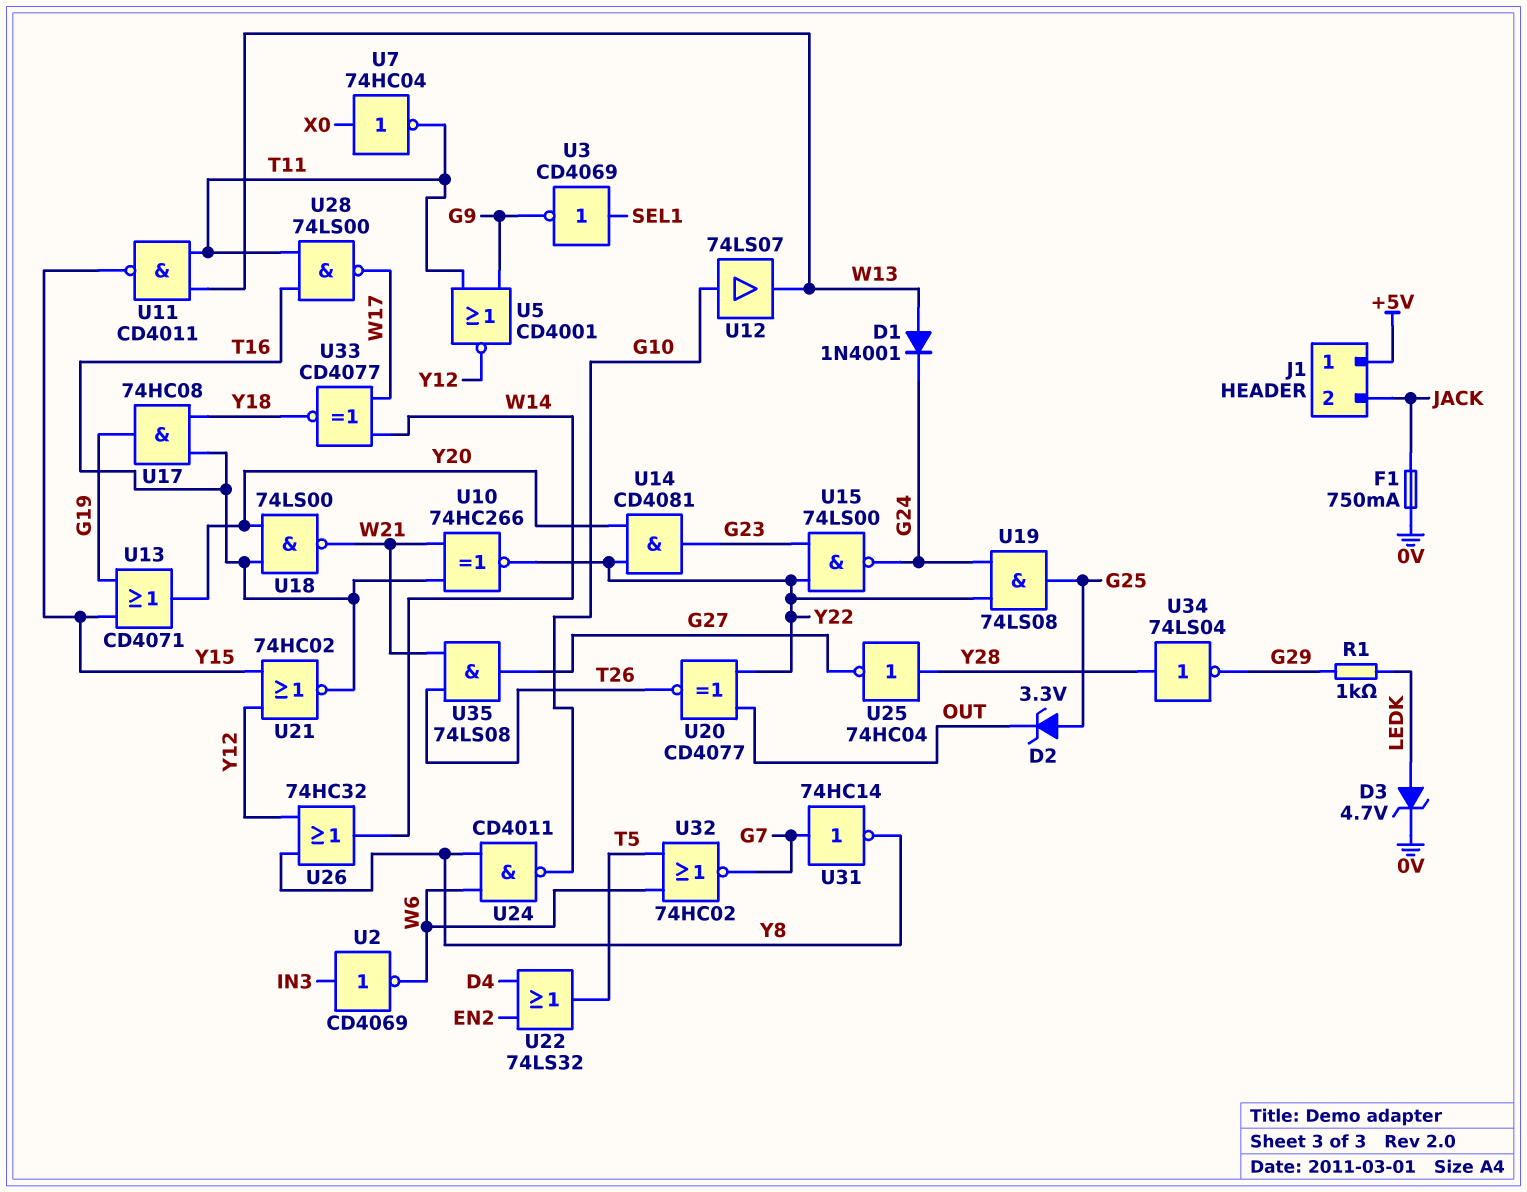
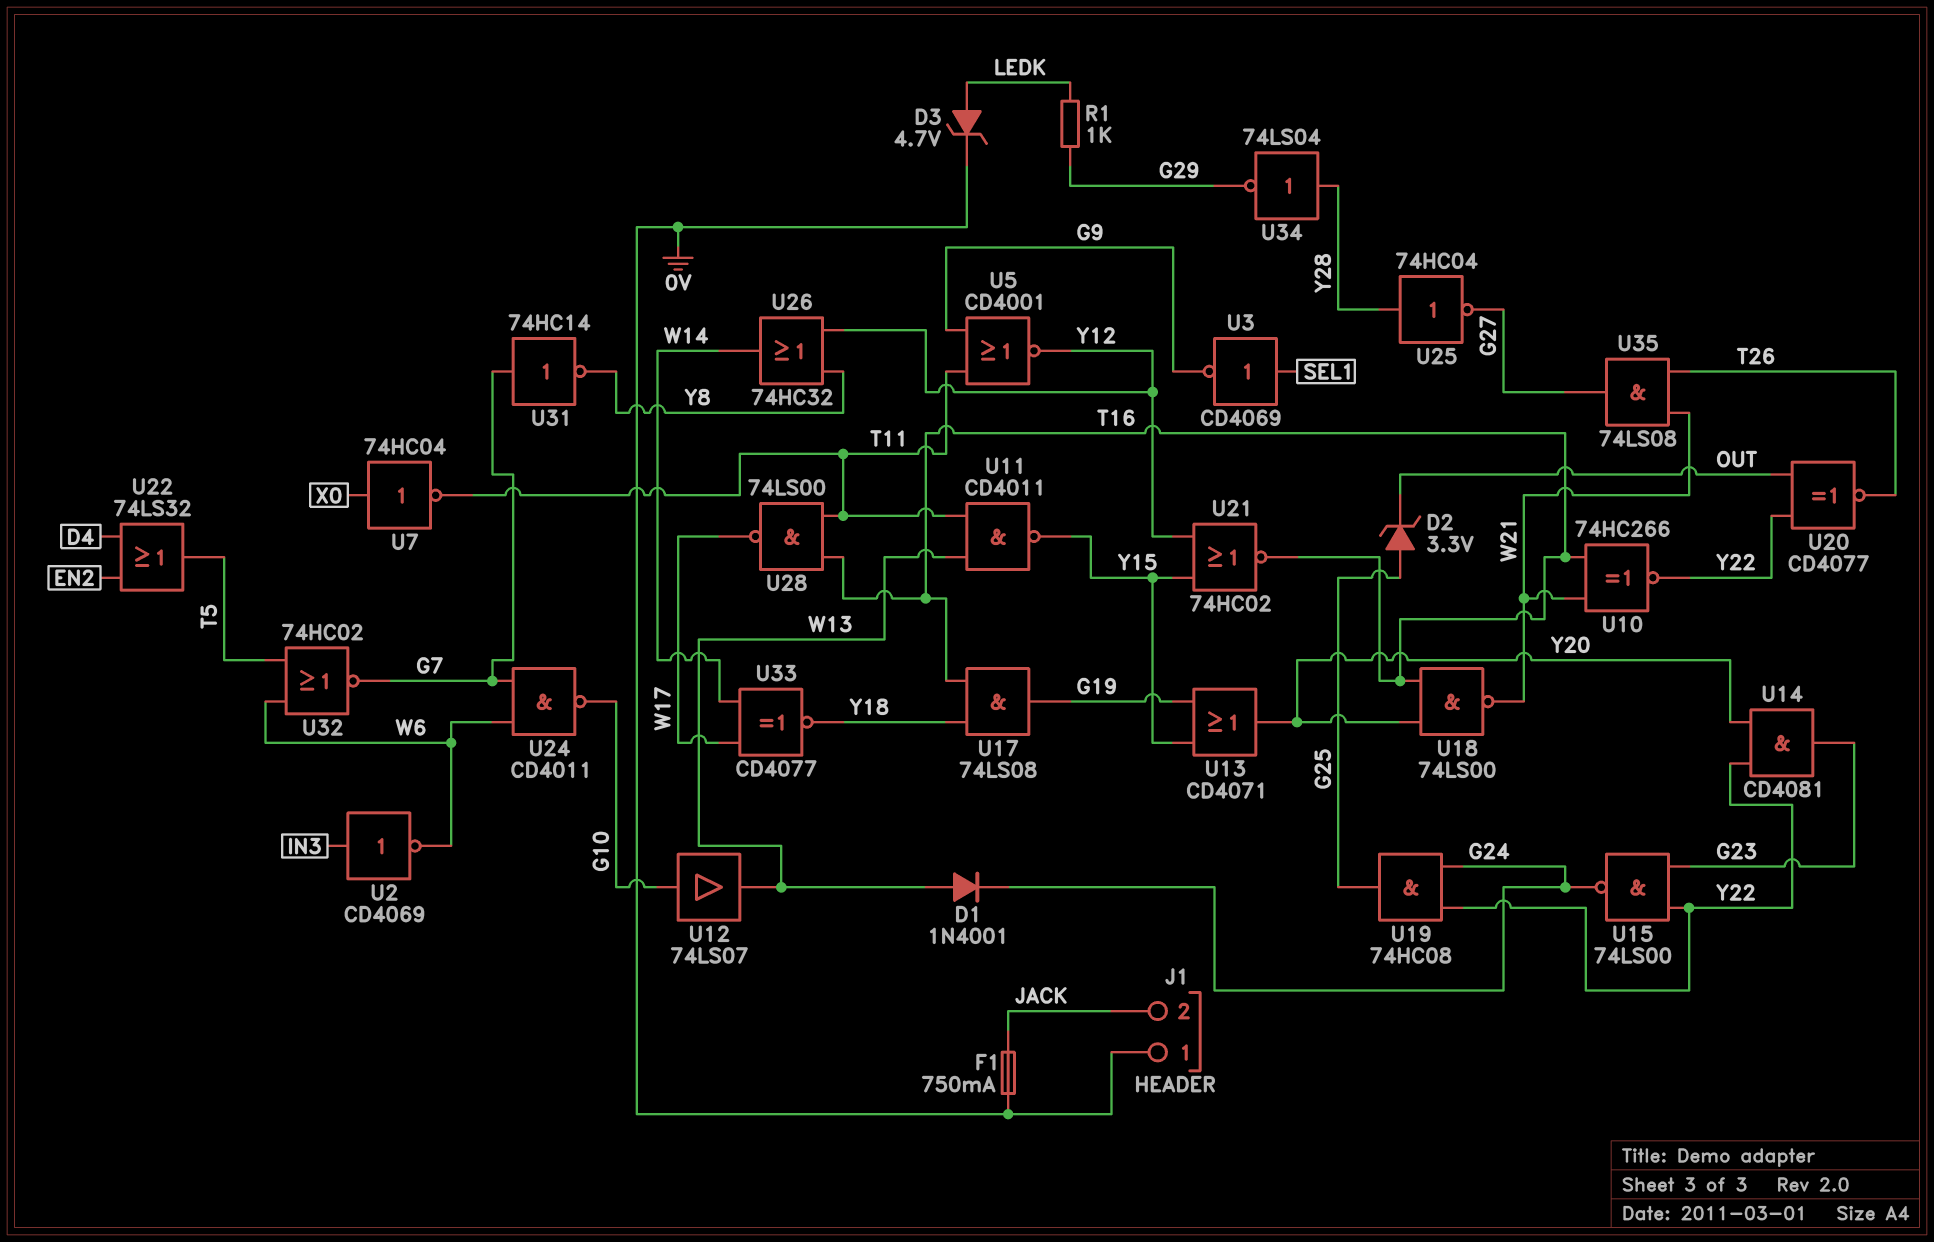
J1 pin 1: +5V -> 0V
U17: AND 74HC08 (in T16, in Y18, out G19) -> AND 74LS08 (in T16, in Y18, out G19)
U19: AND 74LS08 (in G24, in Y22, out G25) -> AND 74HC08 (in G24, in Y22, out G25)
U24: NAND CD4011 (in W6, in Y8, out G10) -> NAND CD4011 (in G7, in W6, out G10)

